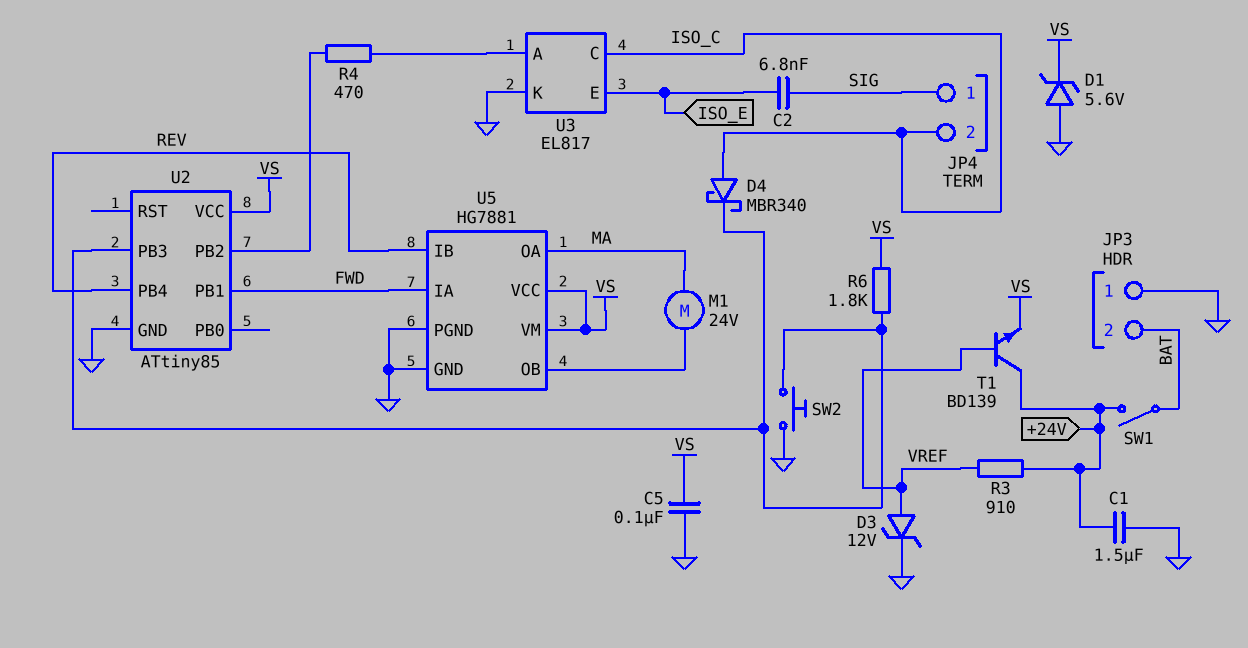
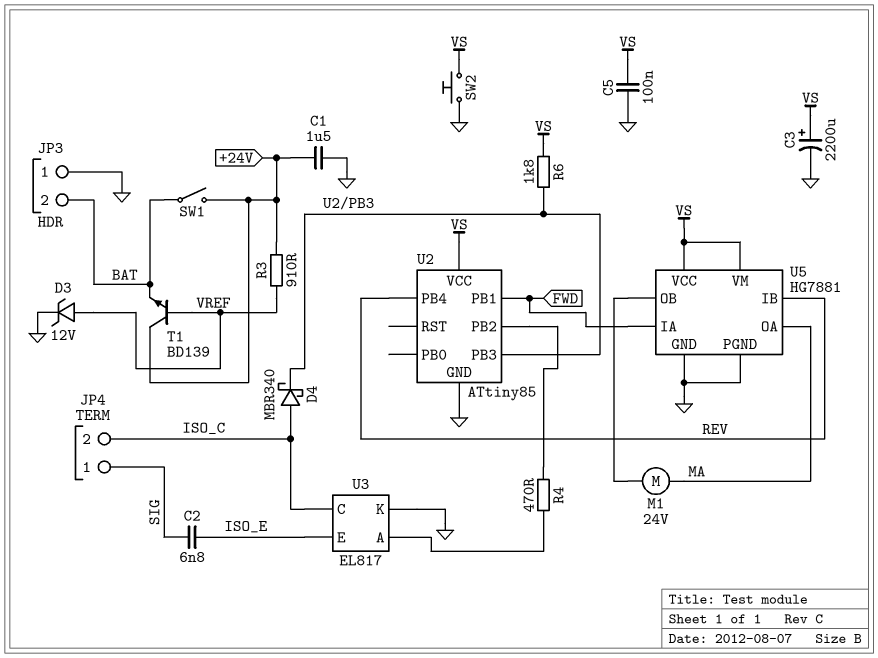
C3: none -> 2200uF (plus VS, minus GND)
D1: zener 5.6V (A GND, K VS) -> none
SW2: button (GND, U2/PB3) -> button (GND, VS)
T1: NPN BD139 (B VREF, C +24V, E VS) -> NPN BD139 (B VREF, C +24V, E BAT)

